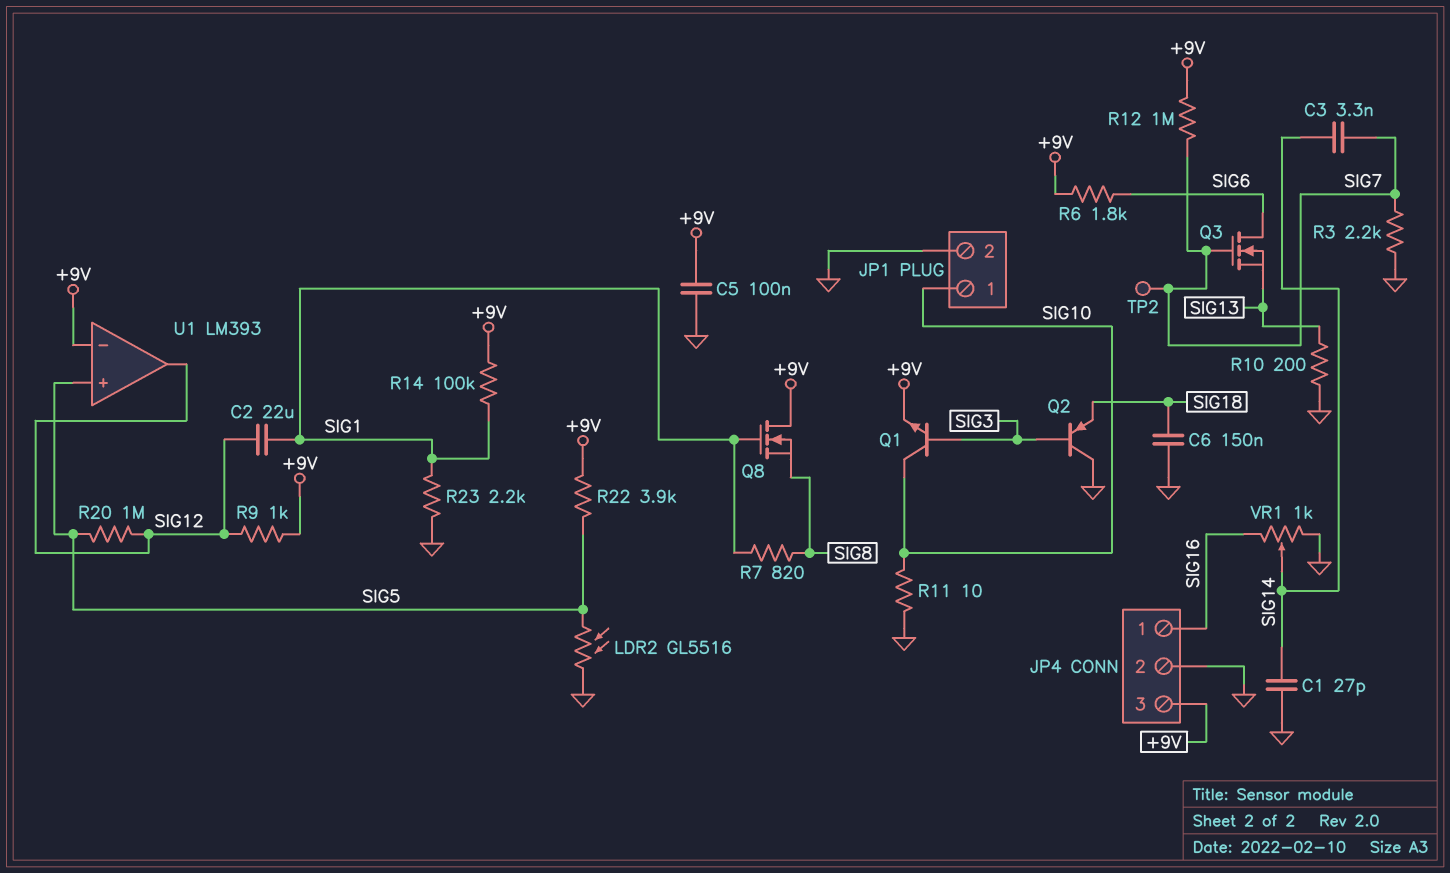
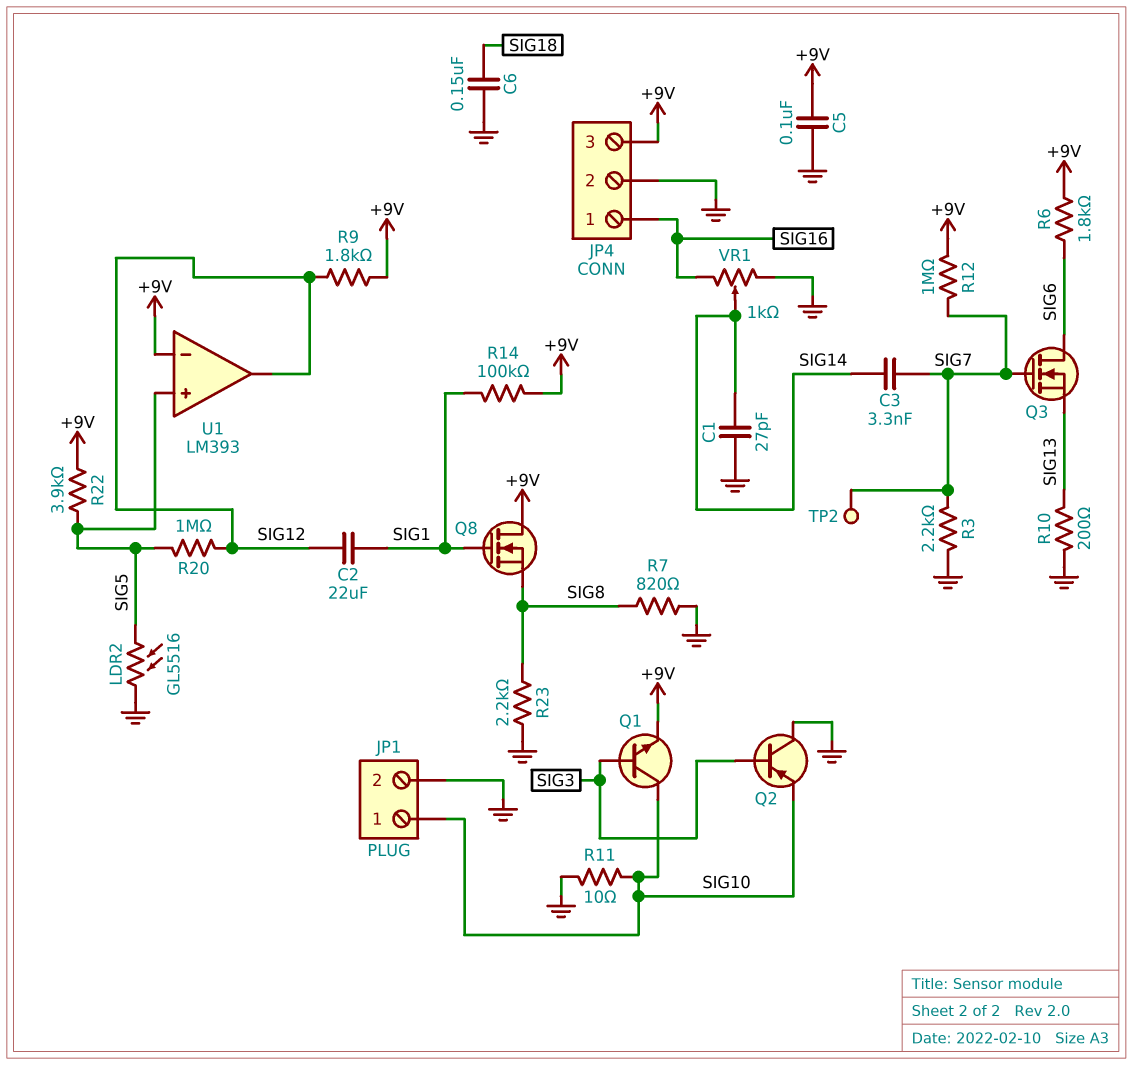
Q2: PNP (B SIG3, C GND, E SIG18) -> PNP (B SIG3, C GND, E SIG10)
R7: 820 (SIG1, SIG8) -> 820 (GND, SIG8)
R9: 1k (+9V, SIG12) -> 1.8k (+9V, SIG12)
R23: 2.2k (GND, SIG1) -> 2.2k (GND, SIG8)

